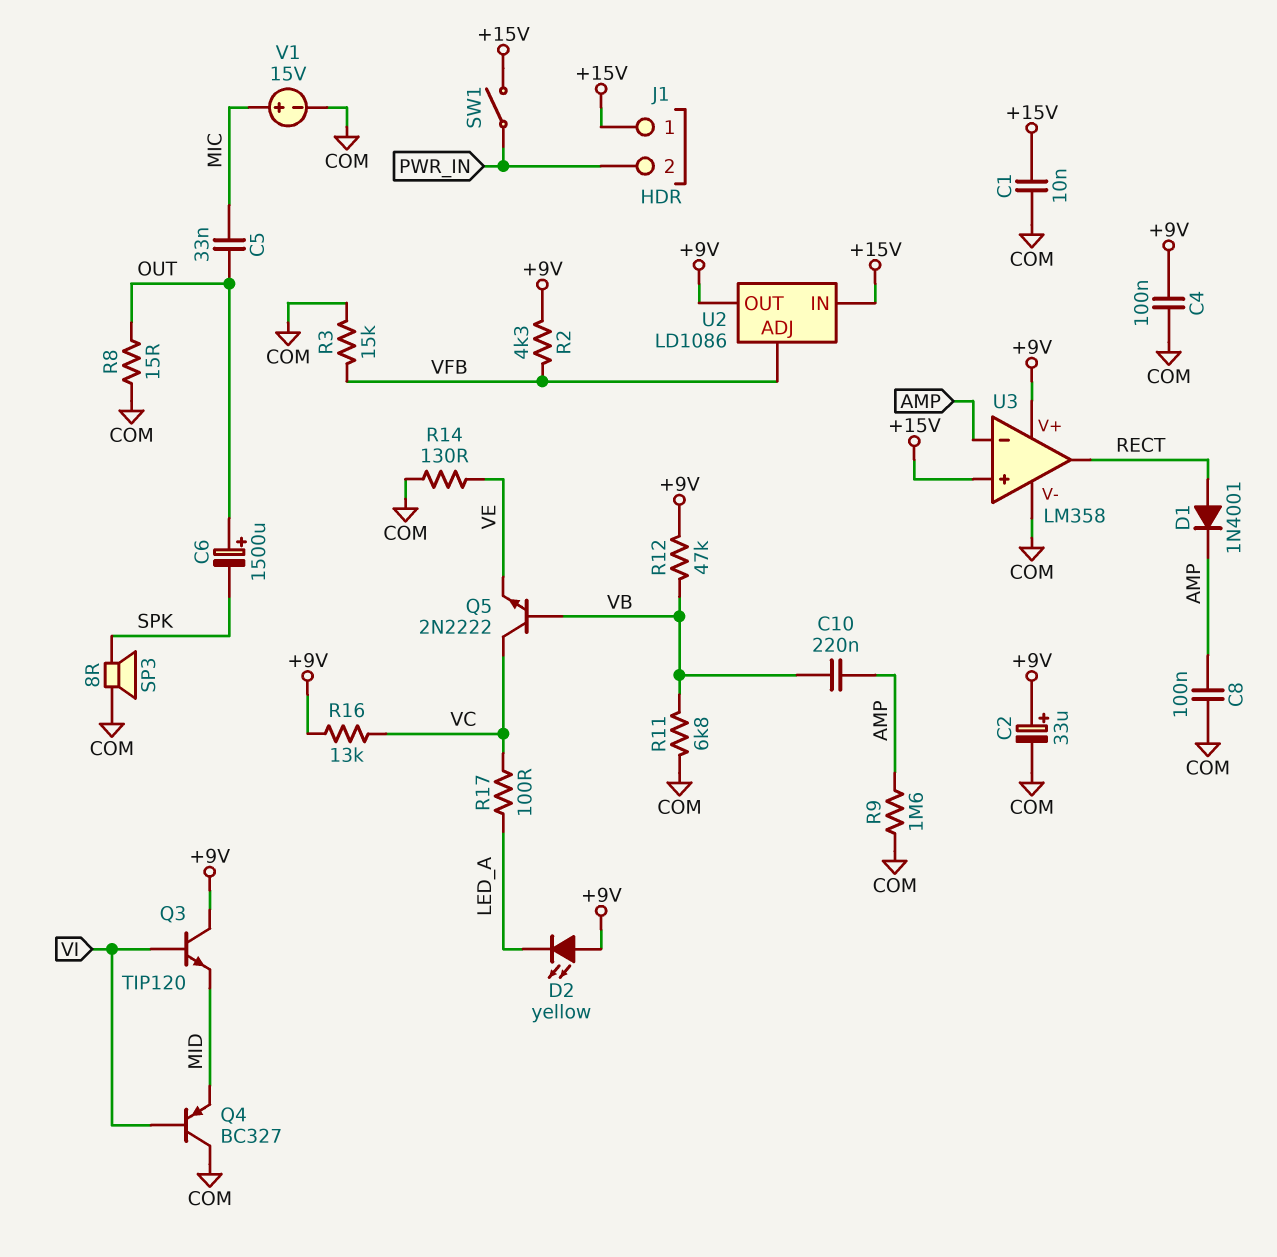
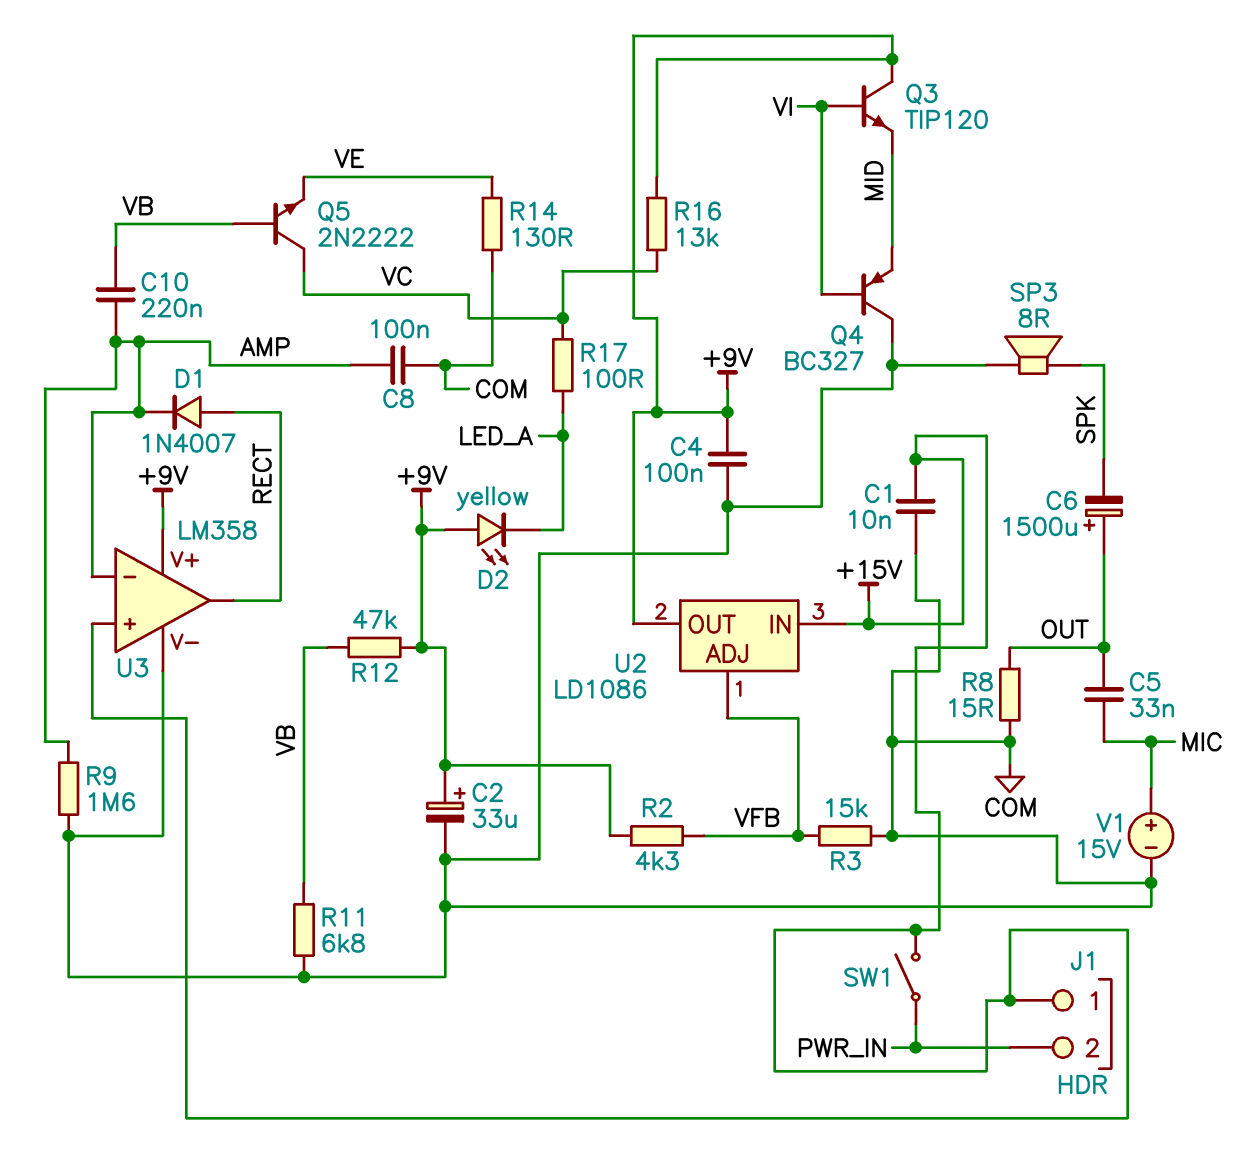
D1: diode 1N4001 (A RECT, K AMP) -> diode 1N4007 (A RECT, K AMP)

